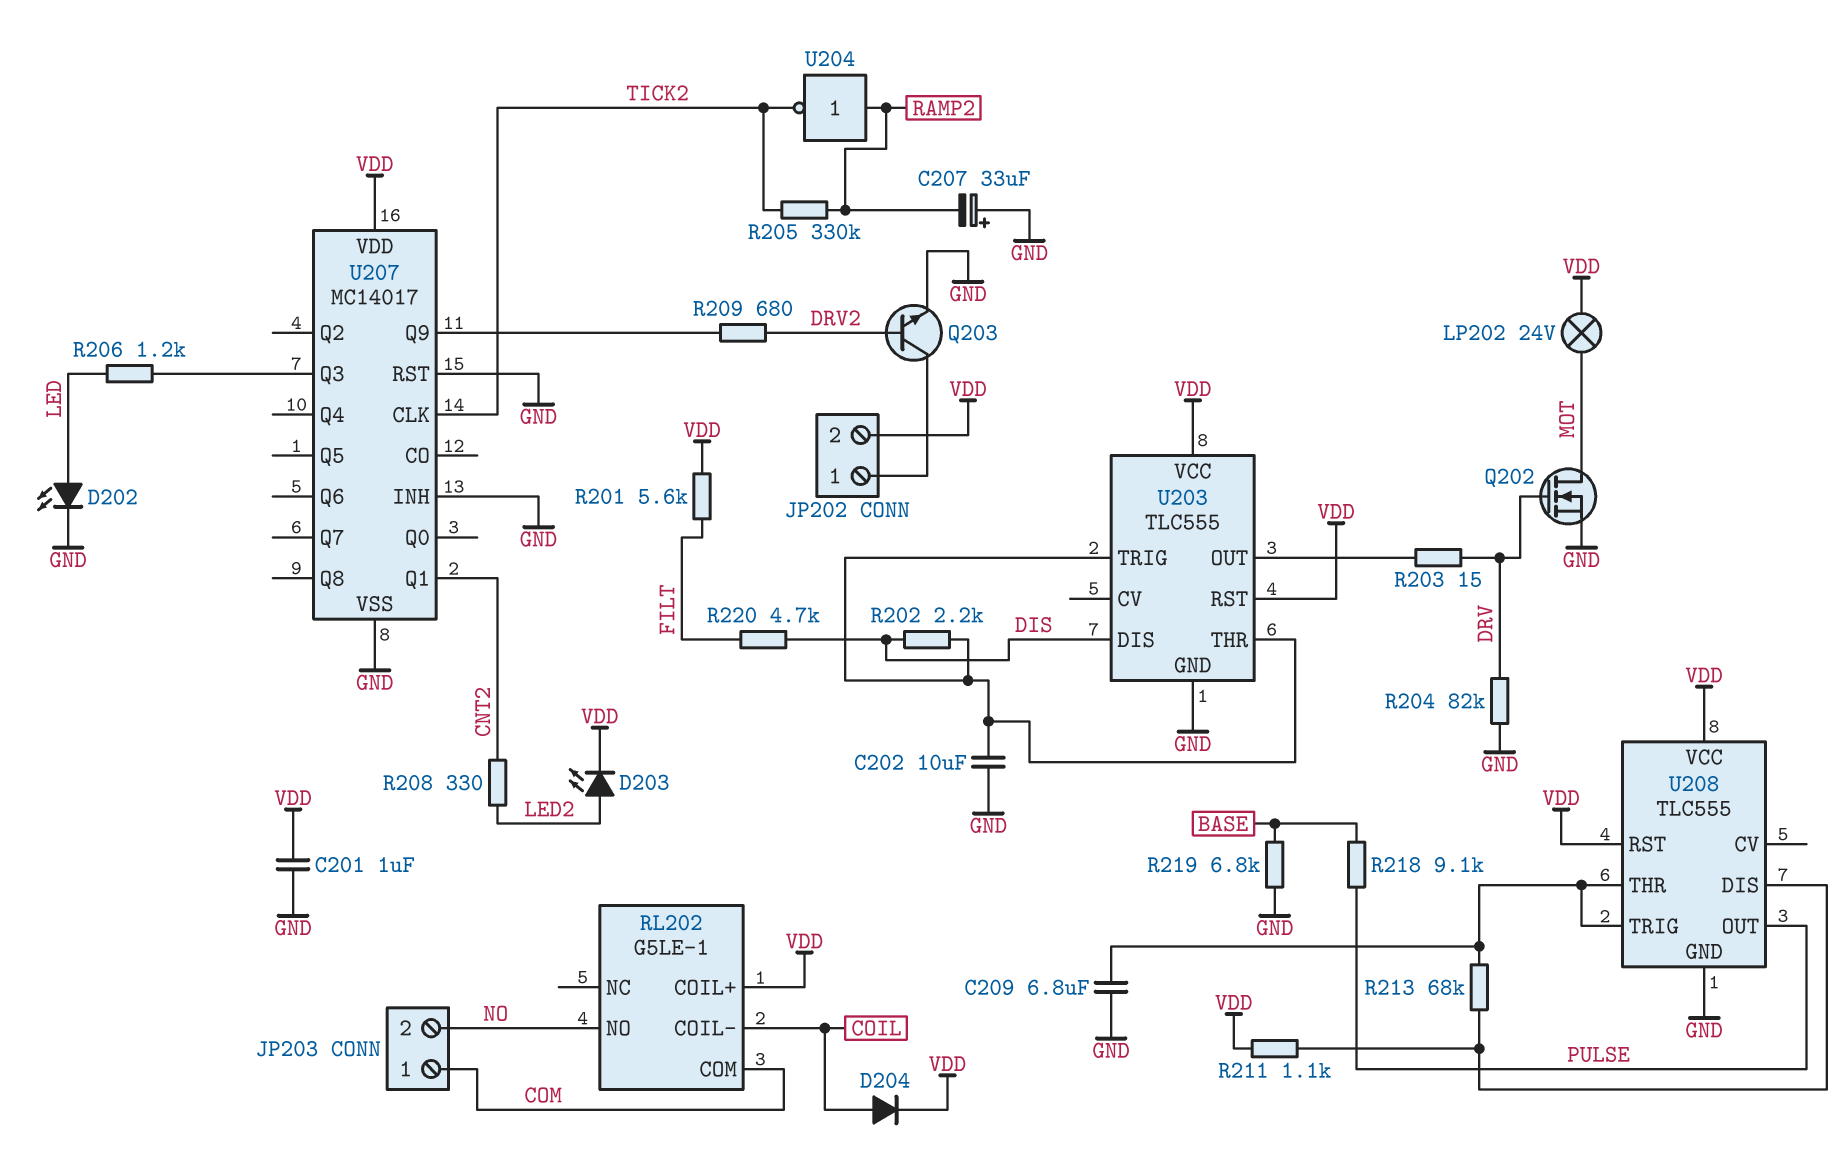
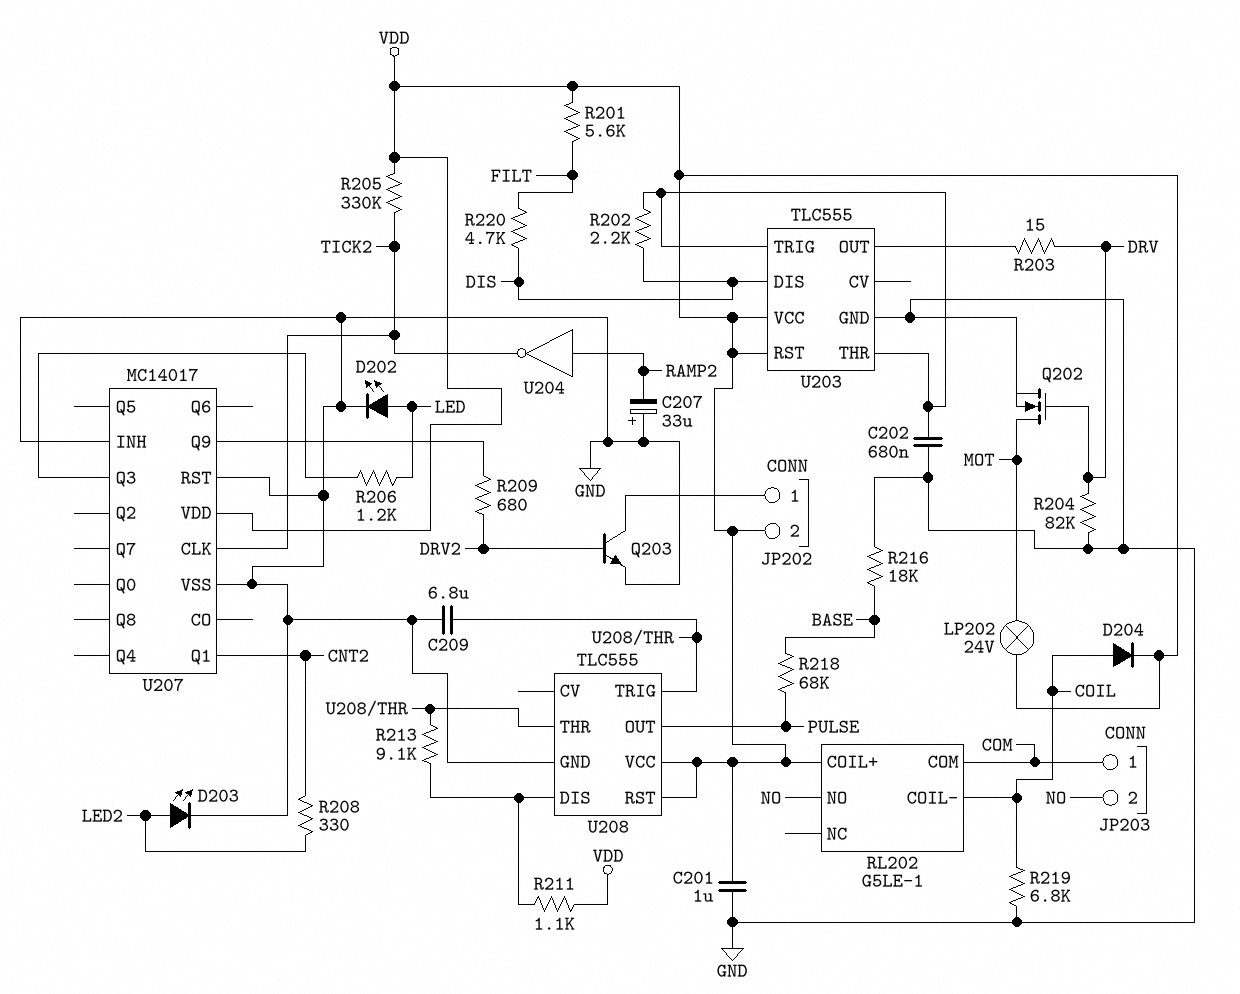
C202: 10uF (GND, U203/THR) -> 680nF (GND, U203/THR)
D203: LED (A LED2, K VDD) -> LED (A LED2, K GND)
R205: 330k (RAMP2, TICK2) -> 330k (TICK2, VDD)
R213: 68k (U208/DIS, U208/THR) -> 9.1k (U208/DIS, U208/THR)
R216: none -> 18k (BASE, GND)
R218: 9.1k (BASE, PULSE) -> 68k (BASE, PULSE)
R219: 6.8k (BASE, GND) -> 6.8k (COIL, GND)

